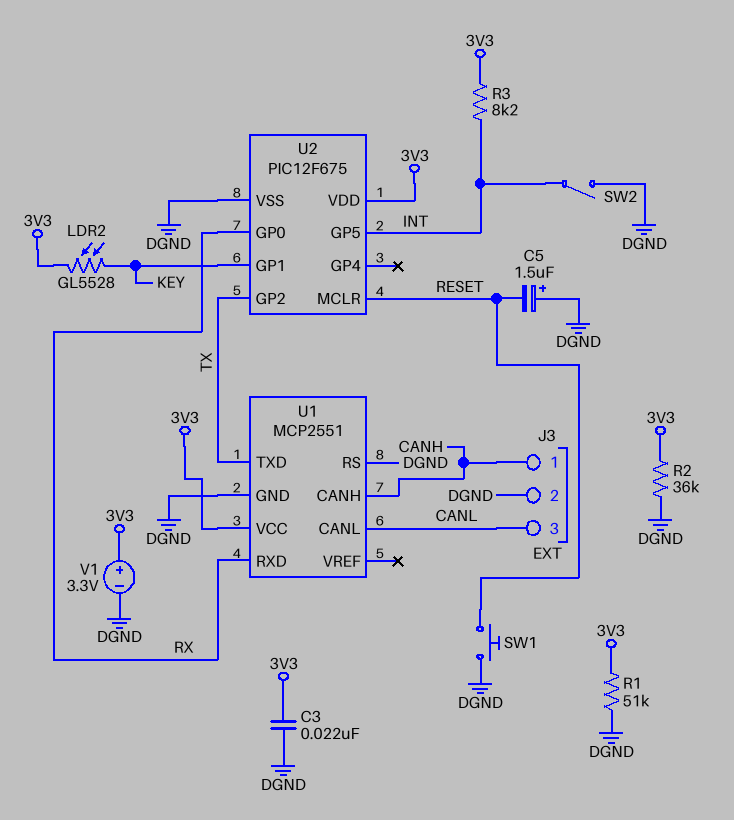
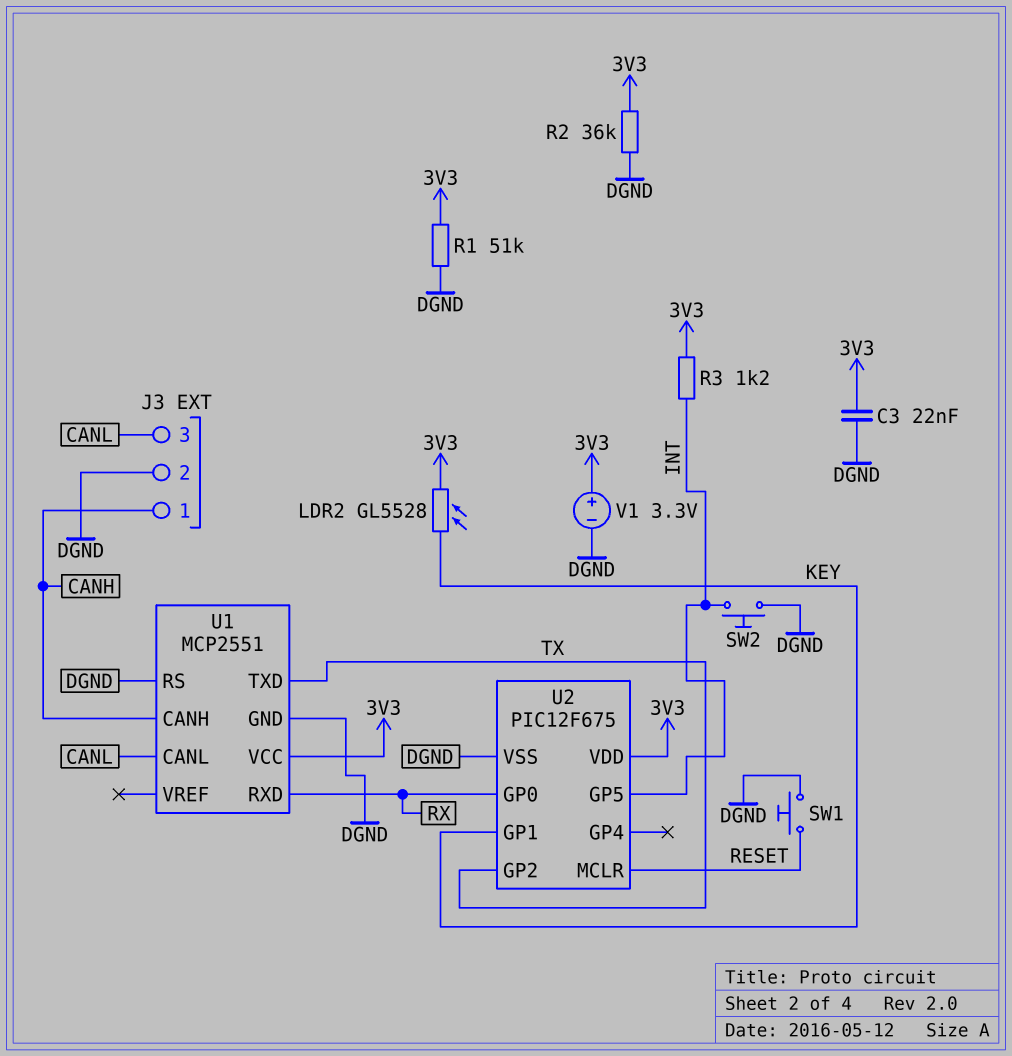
C5: 1.5uF (plus DGND, minus RESET) -> none
R3: 8.2k (3V3, INT) -> 1.2k (3V3, INT)
SW2: switch (DGND, INT) -> button (DGND, INT)

